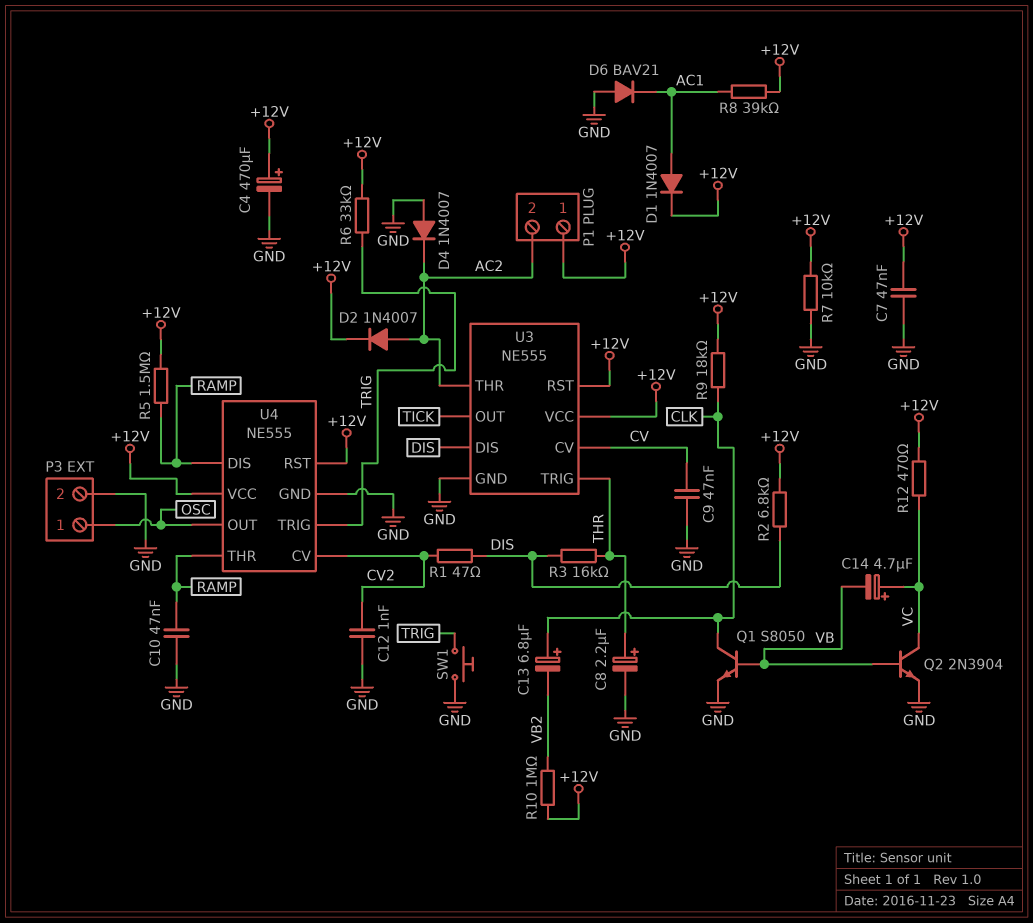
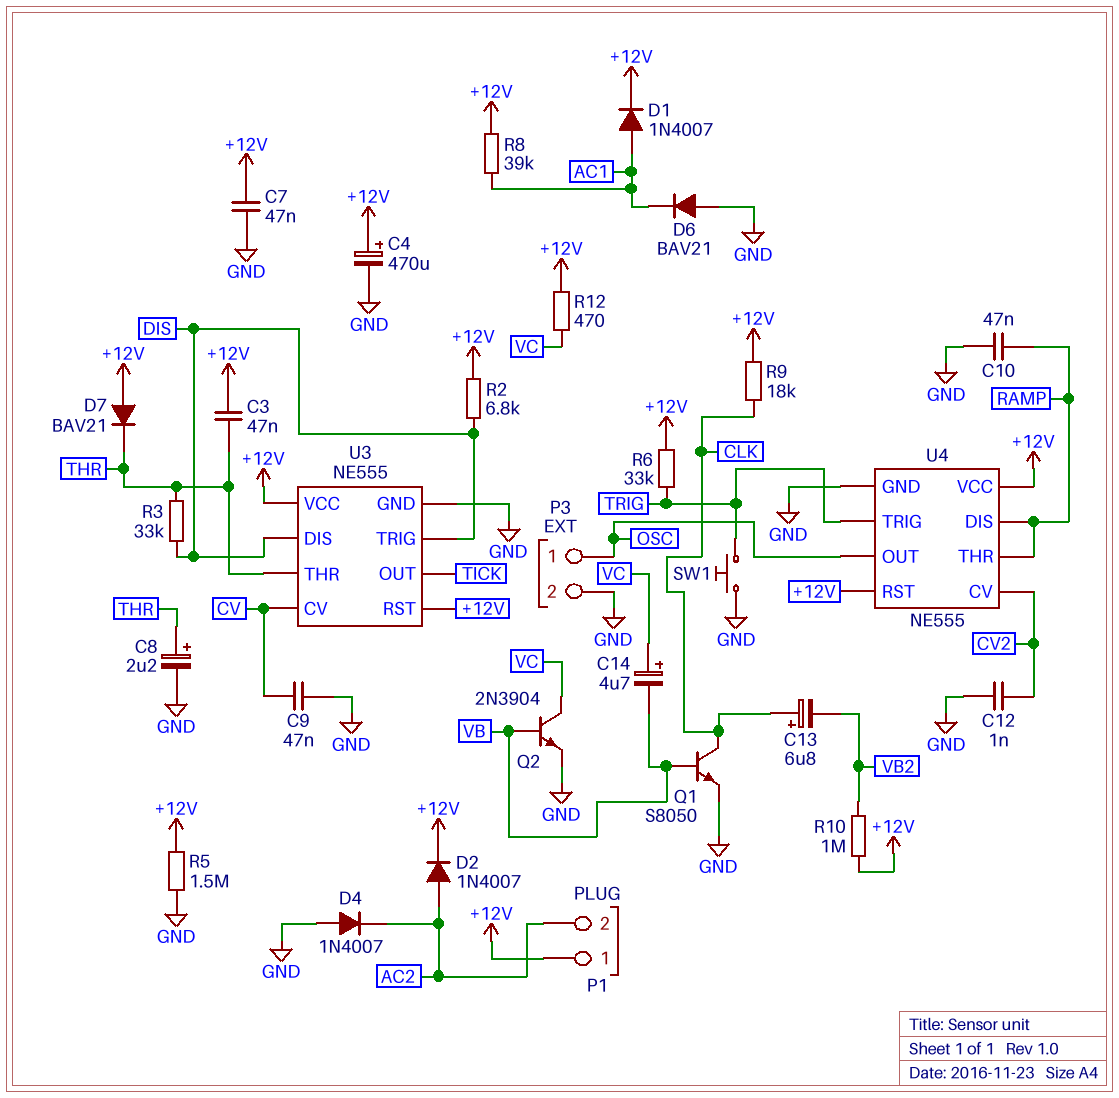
C3: none -> 47nF (+12V, THR)
D7: none -> diode BAV21 (A +12V, K THR)
R1: 47 (CV2, DIS) -> none
R3: 16k (DIS, THR) -> 33k (DIS, THR)
R5: 1.5M (+12V, RAMP) -> 1.5M (+12V, GND)
R7: 10k (+12V, GND) -> none
U3 pin THR: AC2 -> THR
U3 pin TRIG: THR -> DIS

